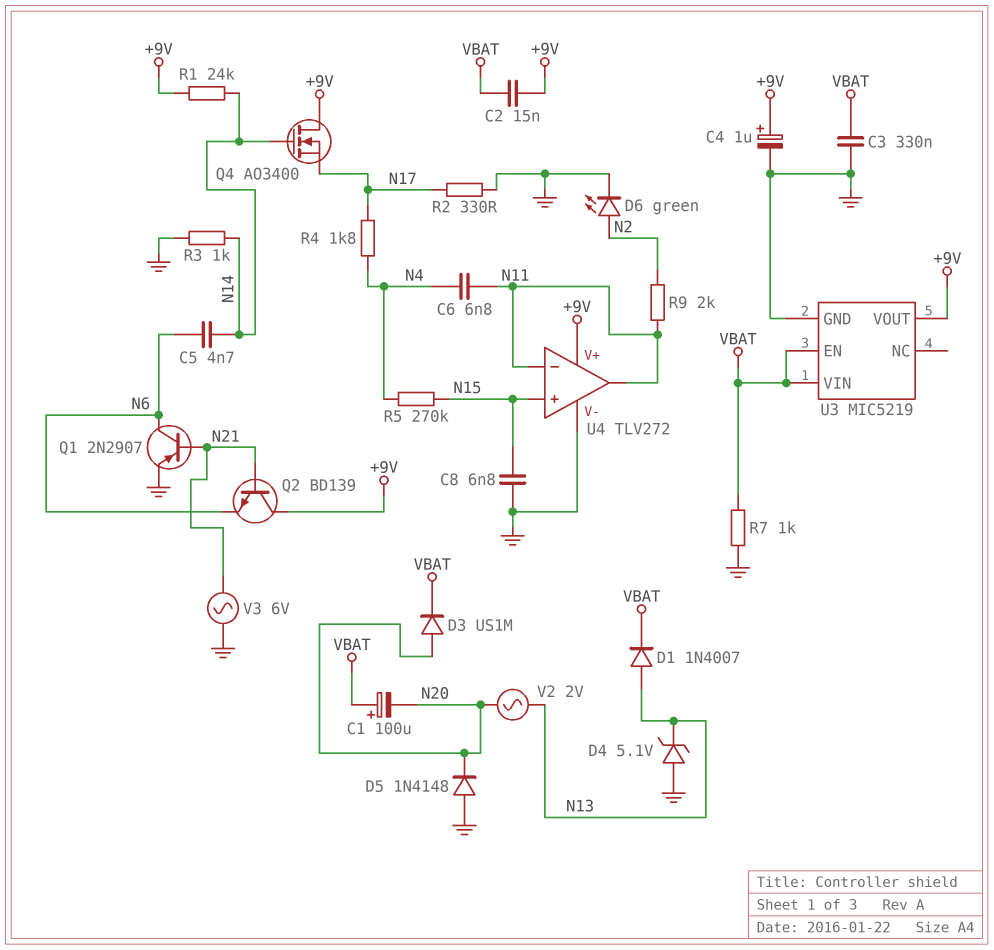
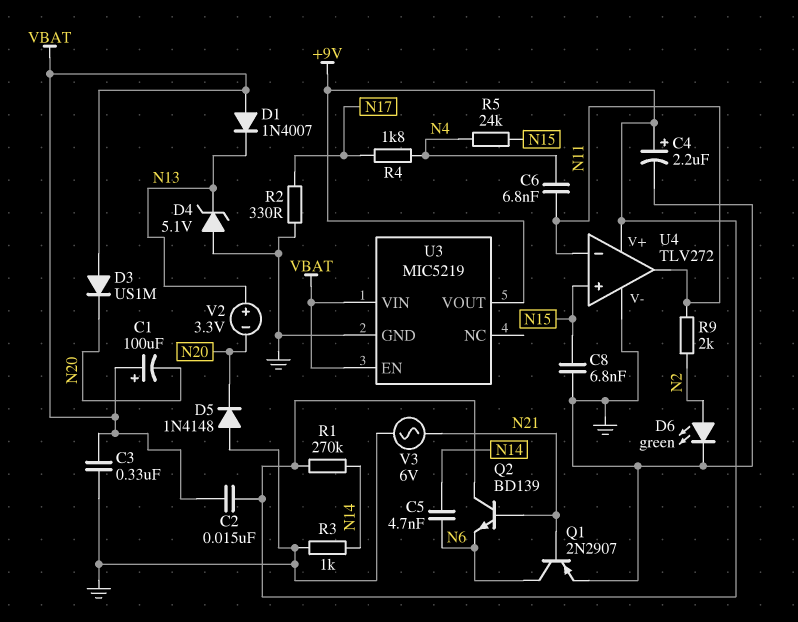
C4: 1uF (plus +9V, minus GND) -> 2.2uF (plus +9V, minus GND)
D1: diode 1N4007 (A N13, K VBAT) -> diode 1N4007 (A VBAT, K N13)
D3: diode US1M (A N20, K VBAT) -> diode US1M (A VBAT, K N20)
Q4: NMOS AO3400 (G N14, D +9V, S N17) -> none
R1: 24k (+9V, N14) -> 270k (+9V, N14)
R5: 270k (N4, N15) -> 24k (N4, N15)
R7: 1k (GND, VBAT) -> none
V2: AC 2V (N13, N20) -> 3.3V (plus N13, minus N20)

